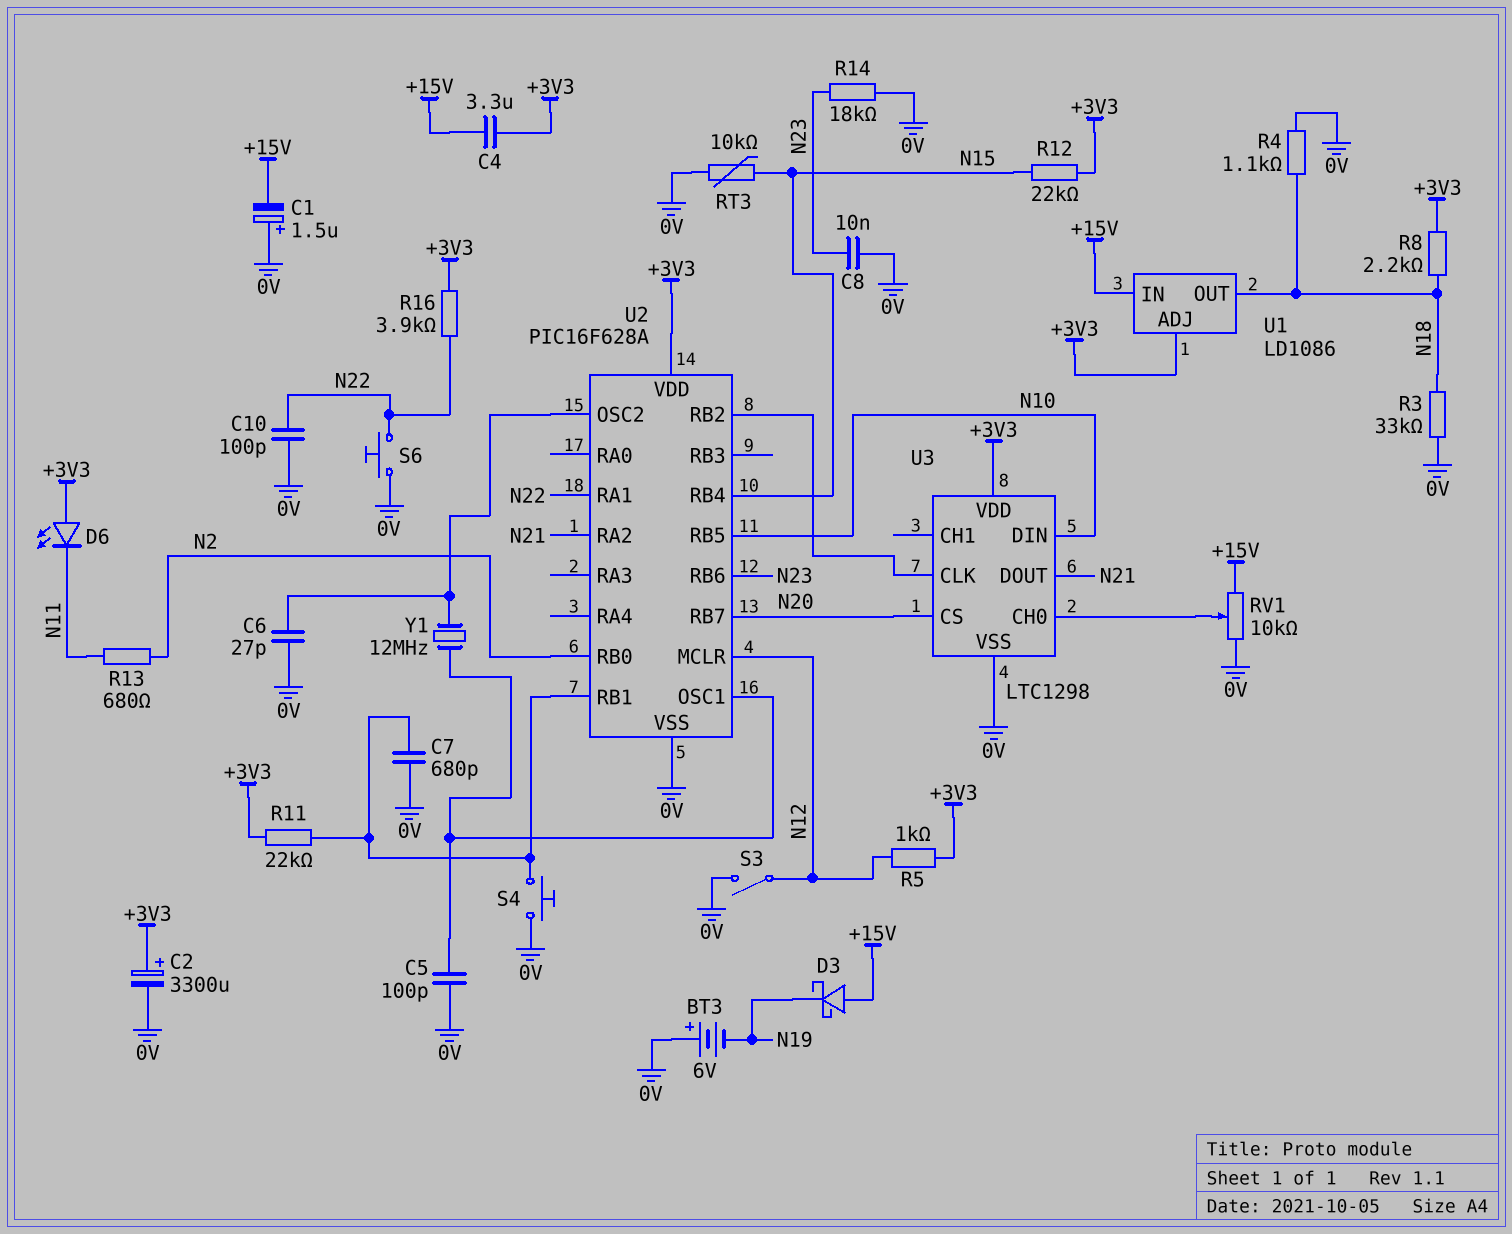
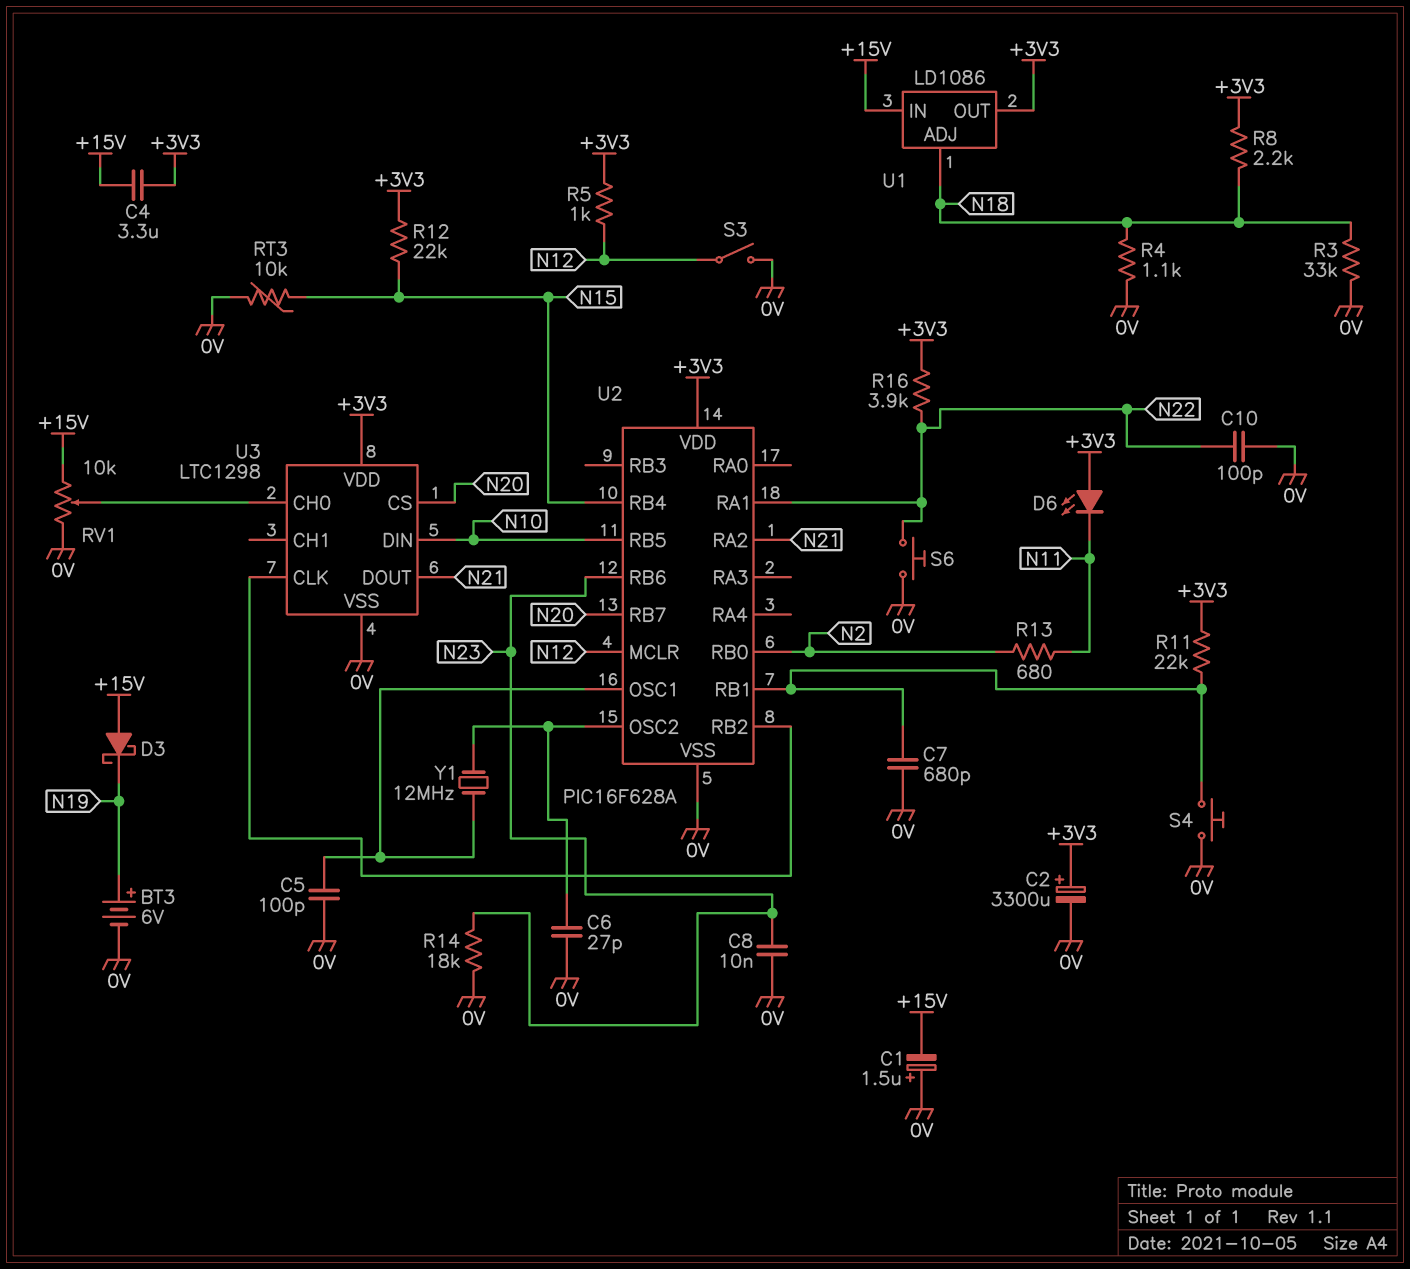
BT3: 6V (plus 0V, minus N19) -> 6V (plus N19, minus 0V)
U1 pin ADJ: +3V3 -> N18
U1 pin OUT: N18 -> +3V3

